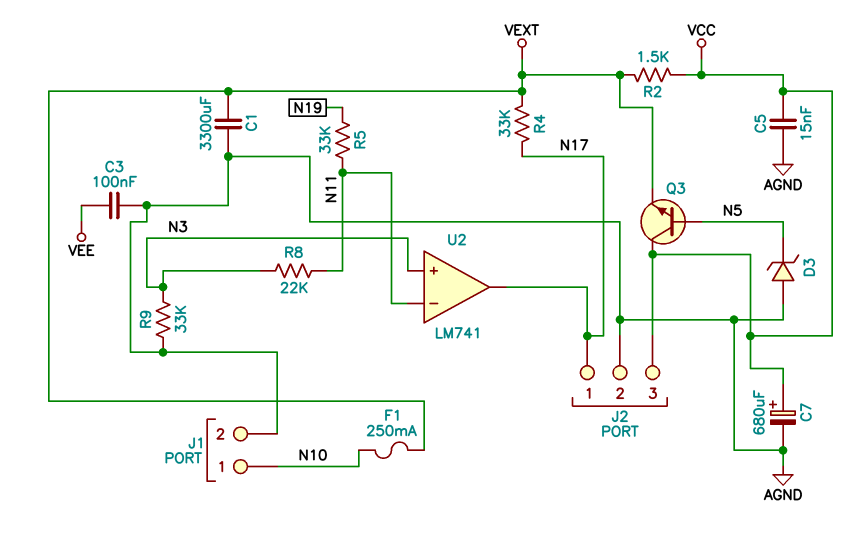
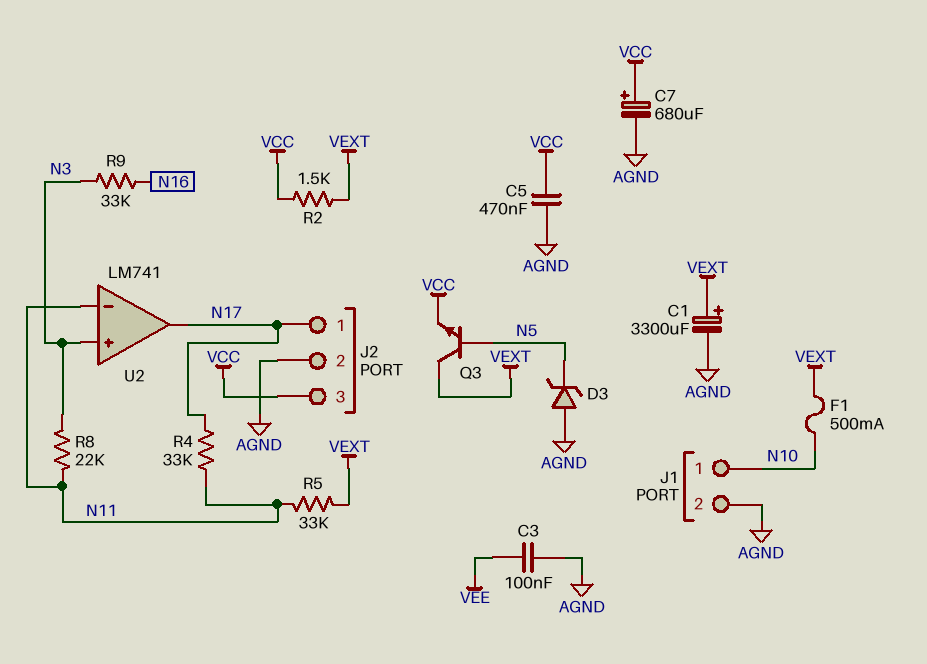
C1: 3300uF (AGND, VEXT) -> 3300uF (plus VEXT, minus AGND)
C5: 15nF (AGND, VCC) -> 470nF (AGND, VCC)
F1: 250mA (N10, VEXT) -> 500mA (N10, VEXT)
Q3: NPN (B N5, C VCC, E VEXT) -> NPN (B N5, C VEXT, E VCC)
R4: 33k (N17, VEXT) -> 33k (N11, N17)
R5: 33k (N11, N19) -> 33k (N11, VEXT)
R9: 33k (AGND, N3) -> 33k (N3, N16)

